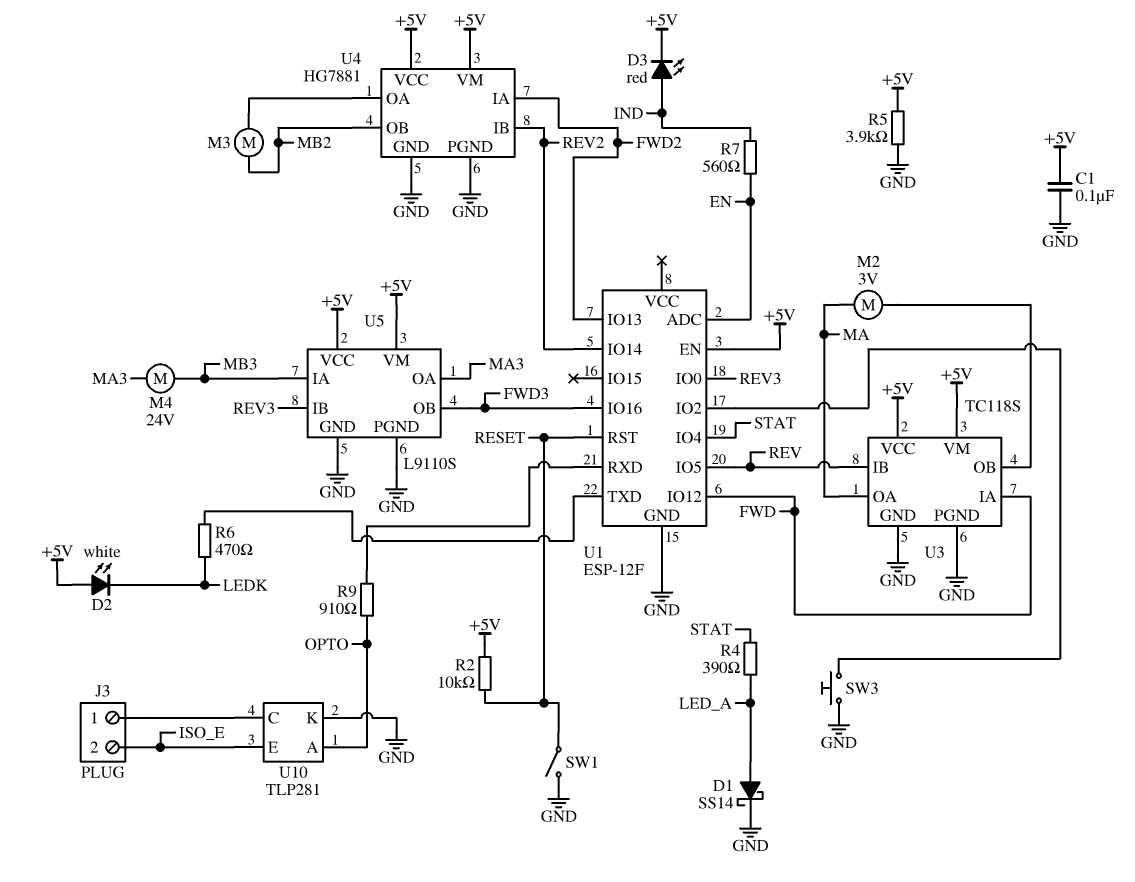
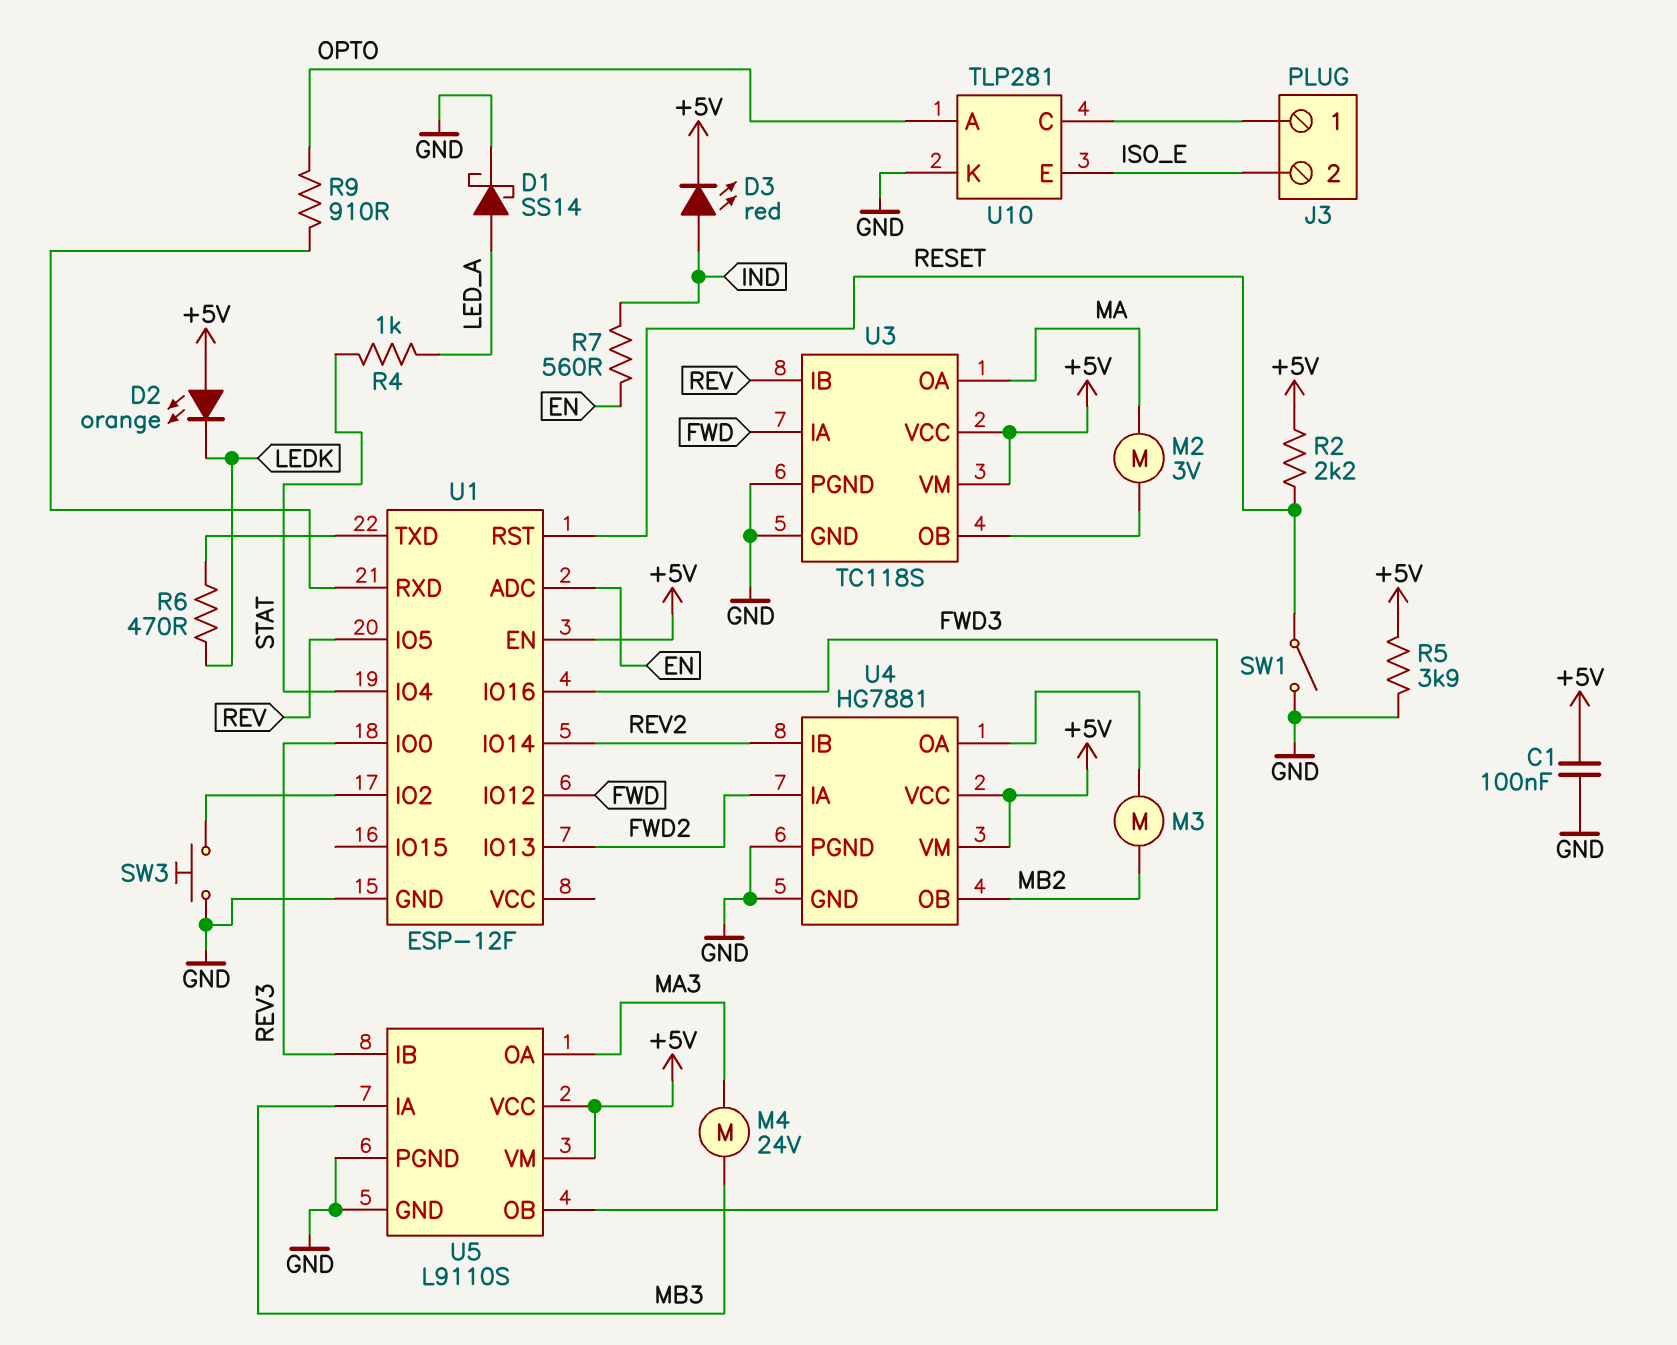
D2: LED white (A +5V, K LEDK) -> LED orange (A +5V, K LEDK)
R2: 10k (+5V, RESET) -> 2.2k (+5V, RESET)
R4: 390 (LED_A, STAT) -> 1k (LED_A, STAT)

